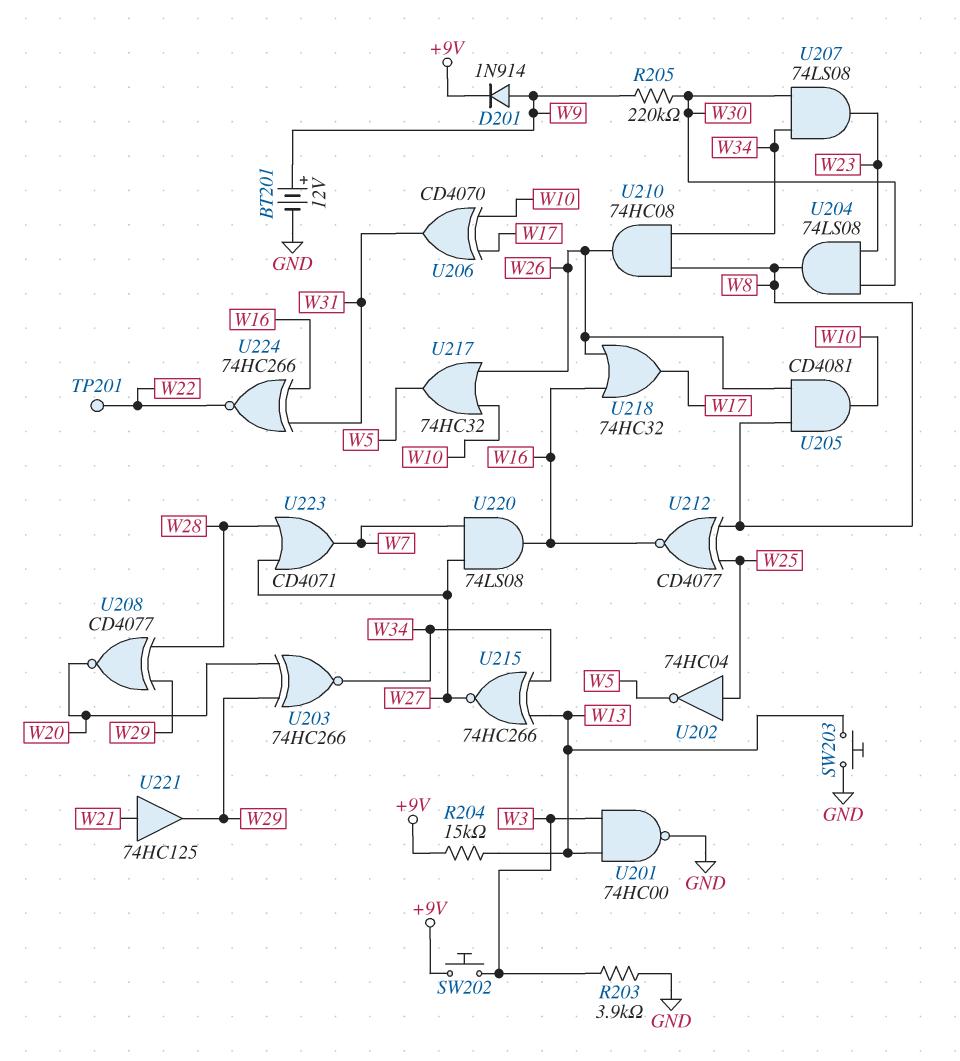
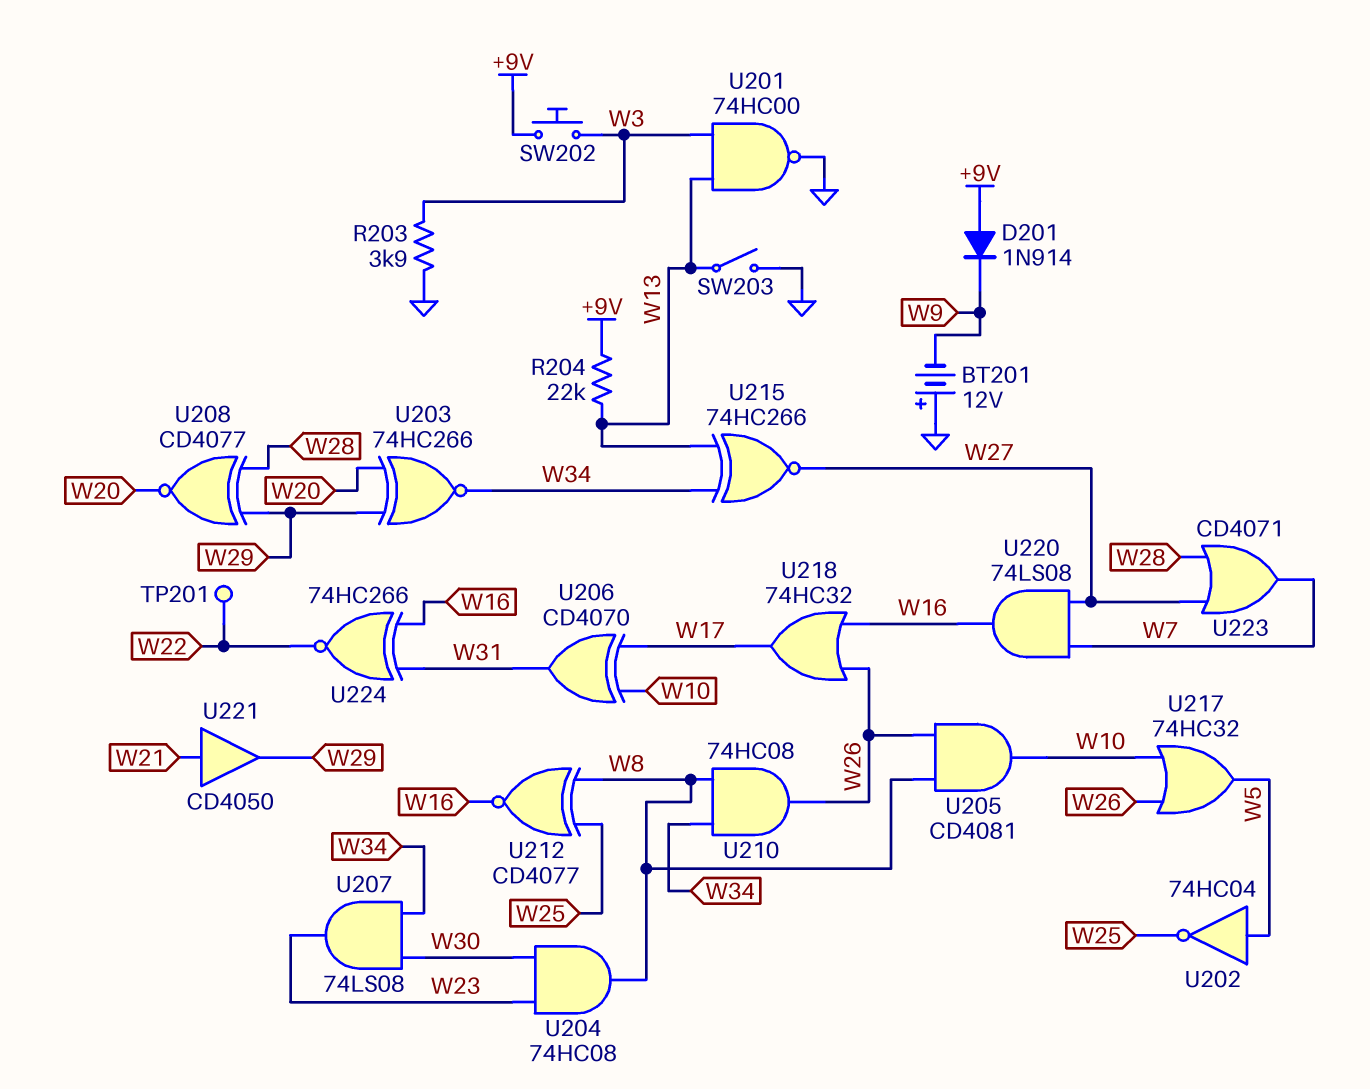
BT201: 12V (plus W9, minus GND) -> 12V (plus GND, minus W9)
D201: diode 1N914 (A W9, K +9V) -> diode 1N914 (A +9V, K W9)
R204: 15k (+9V, W13) -> 22k (+9V, W13)
R205: 220k (W9, W30) -> none
SW203: button (GND, W13) -> switch (GND, W13)
U202: NOT 74HC04 (in W25, out W5) -> NOT 74HC04 (in W5, out W25)
U204: AND 74LS08 (in W23, in W30, out W8) -> AND 74HC08 (in W23, in W30, out W8)
U221: buffer 74HC125 (in W21, out W29) -> buffer CD4050 (in W21, out W29)

